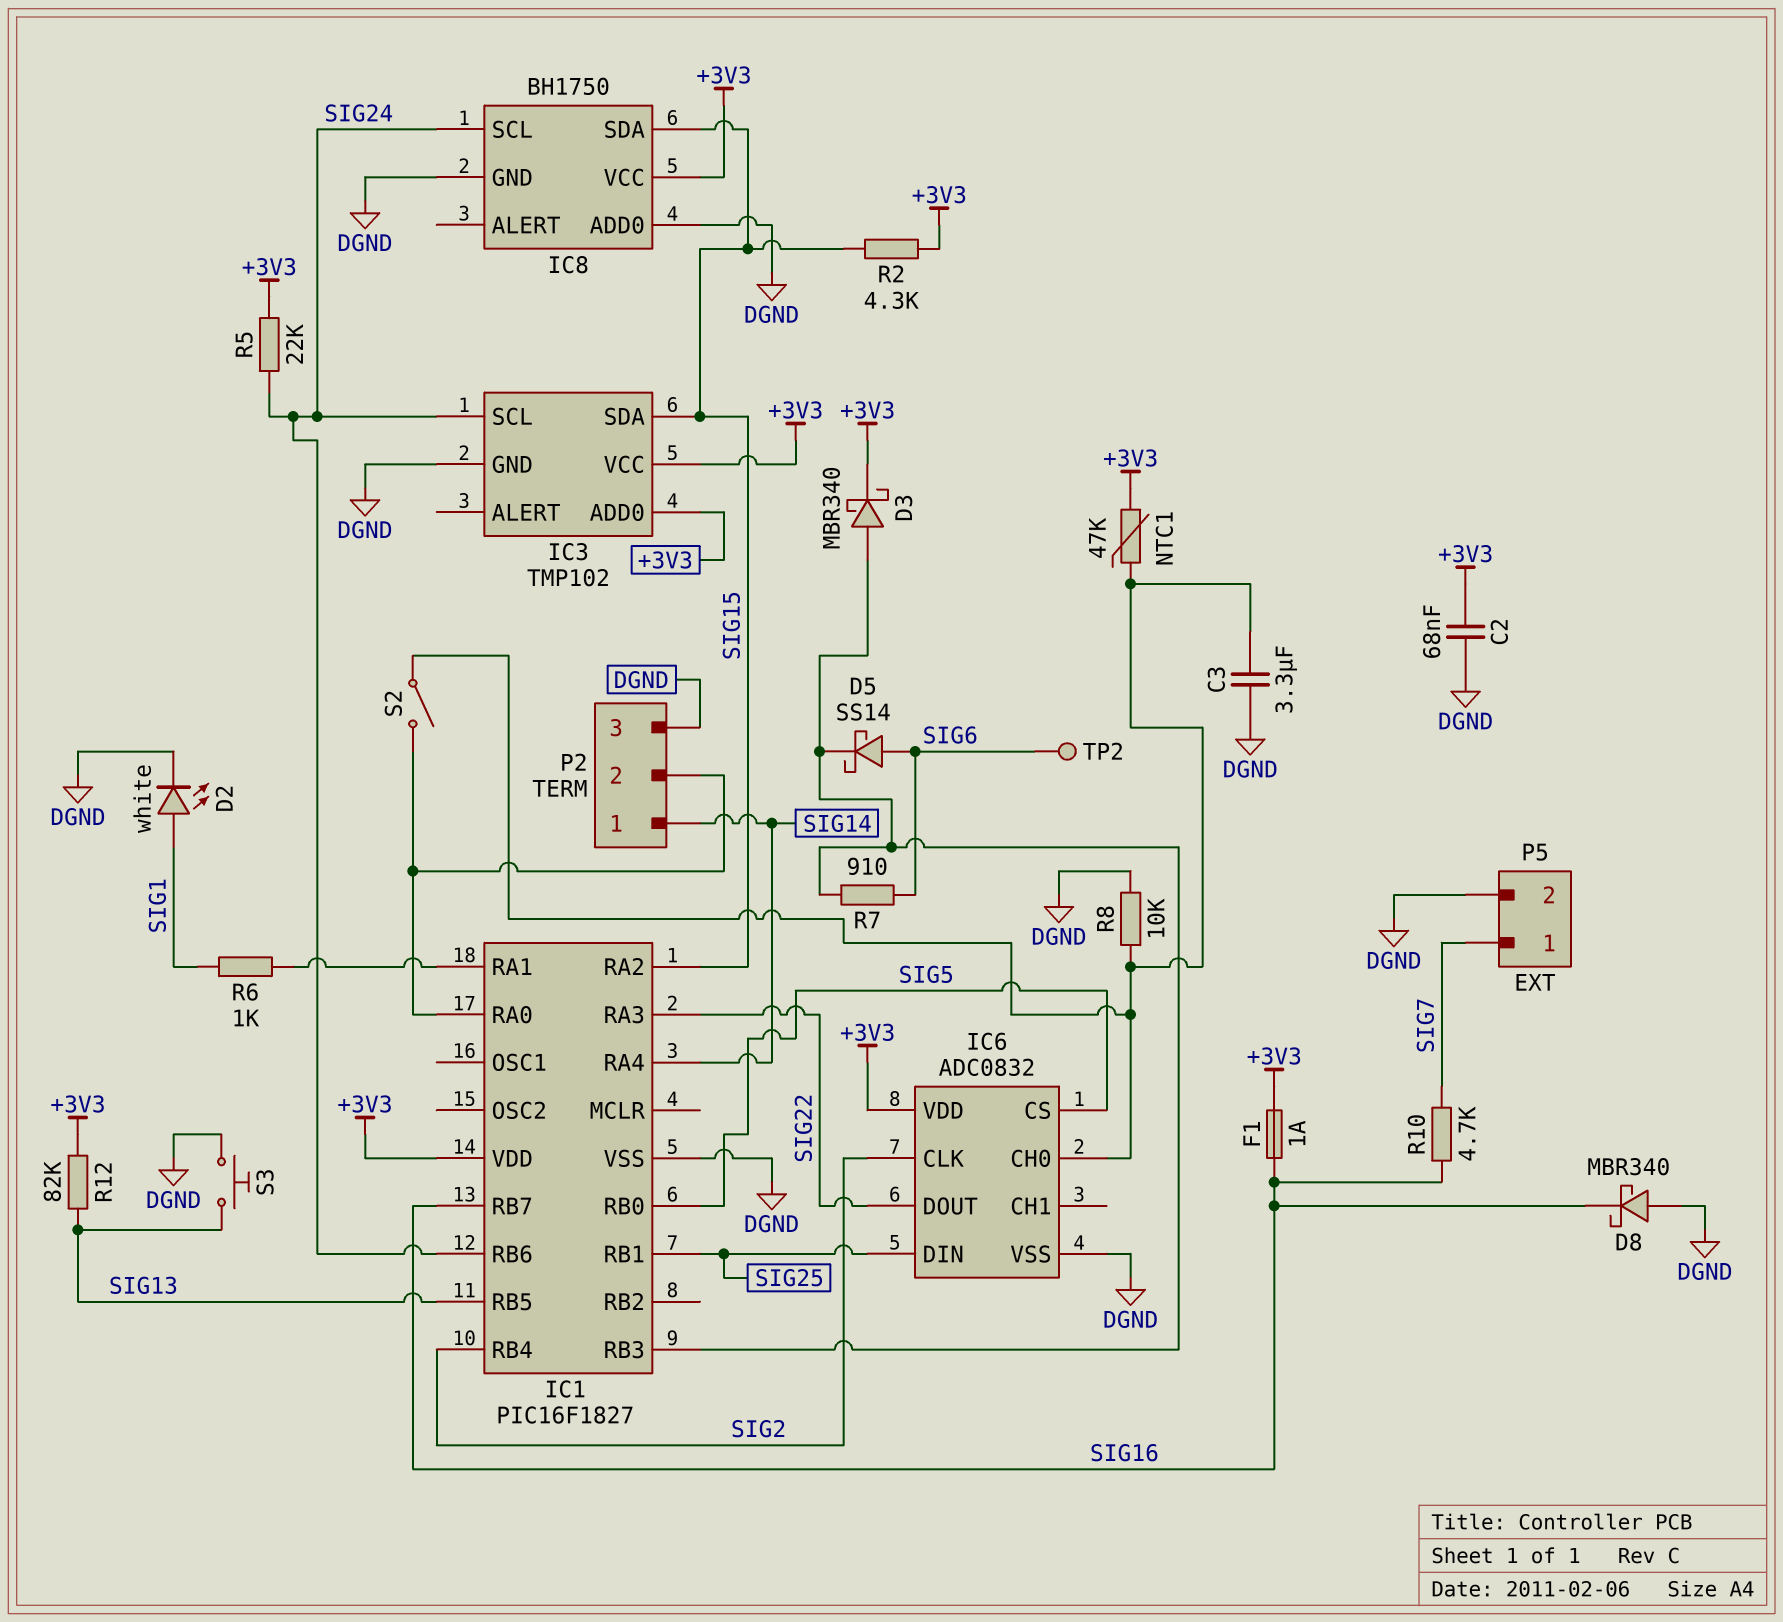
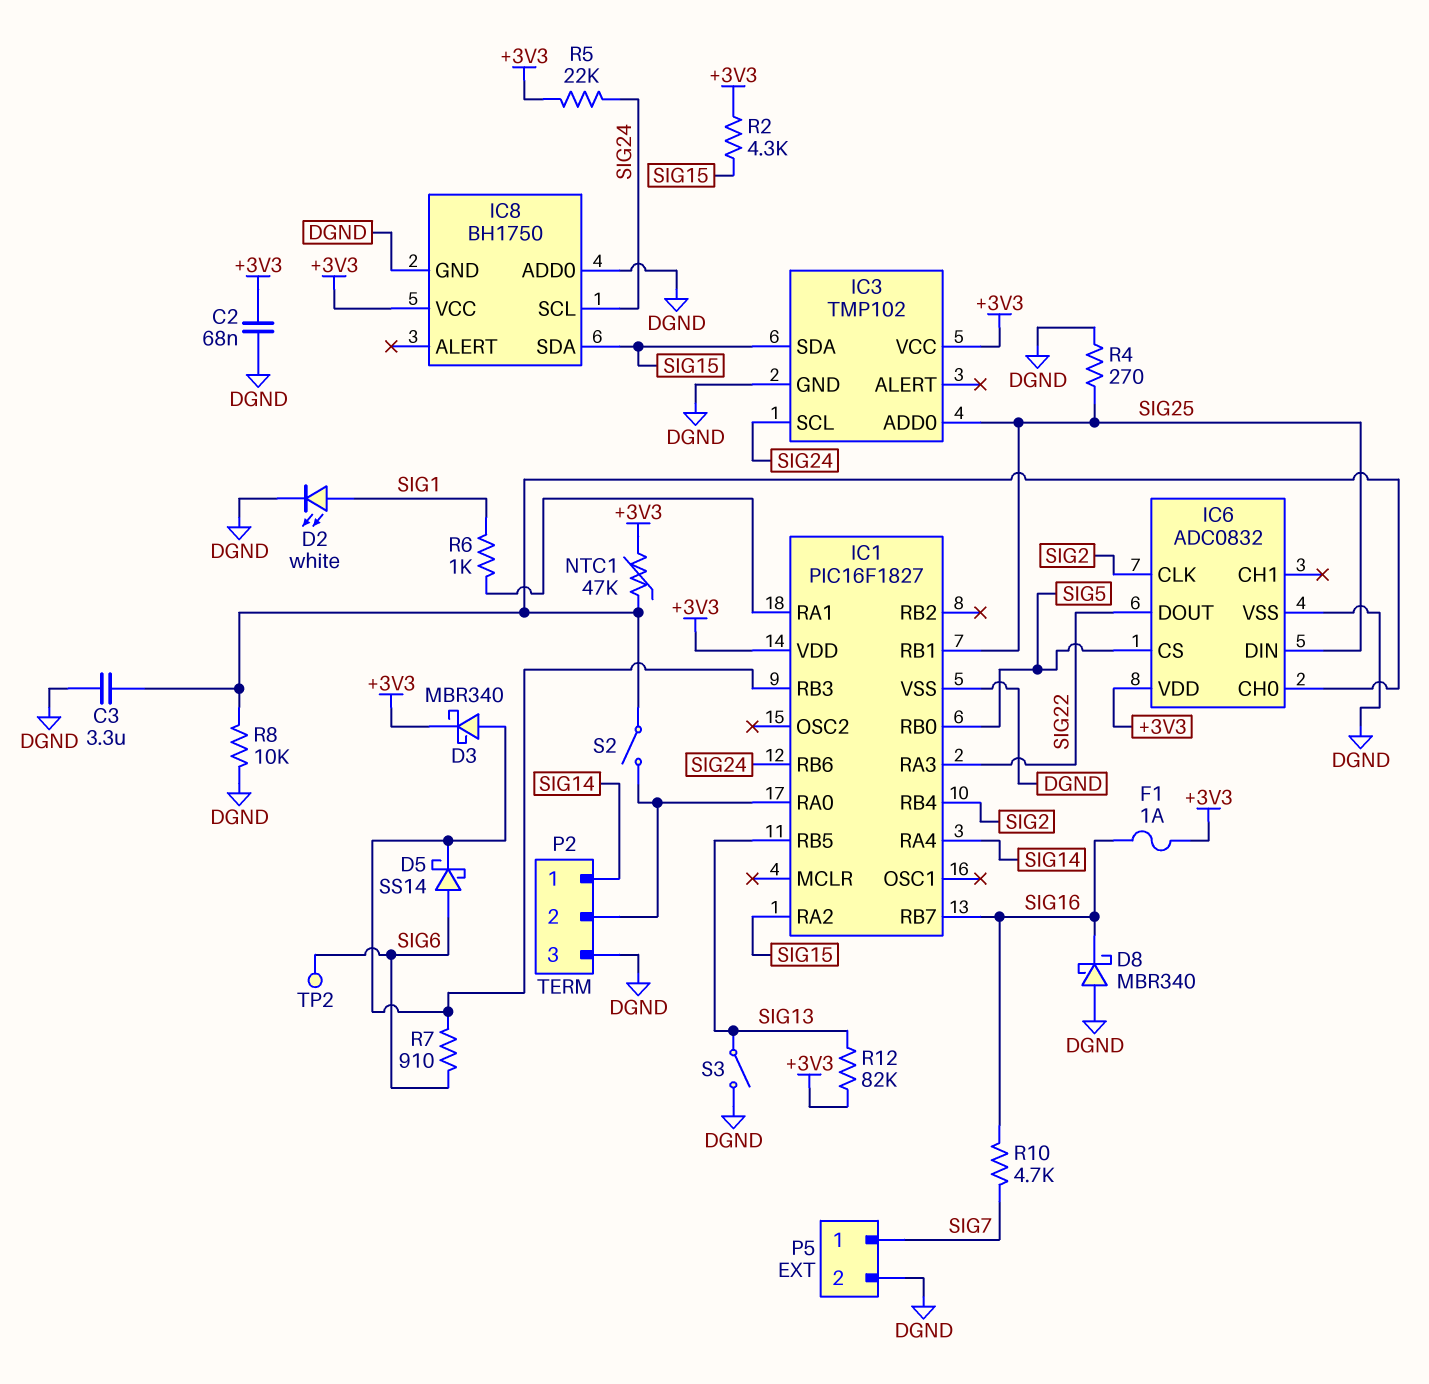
IC3 pin ADD0: +3V3 -> SIG25
R4: none -> 270 (DGND, SIG25)
S3: button (DGND, SIG13) -> switch (DGND, SIG13)

